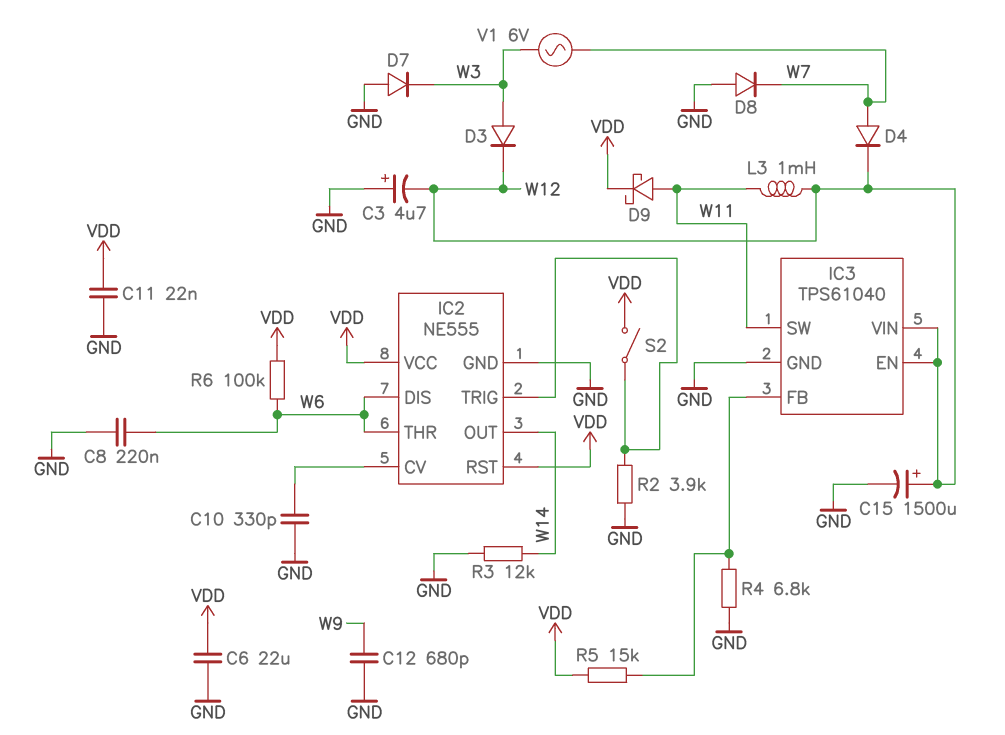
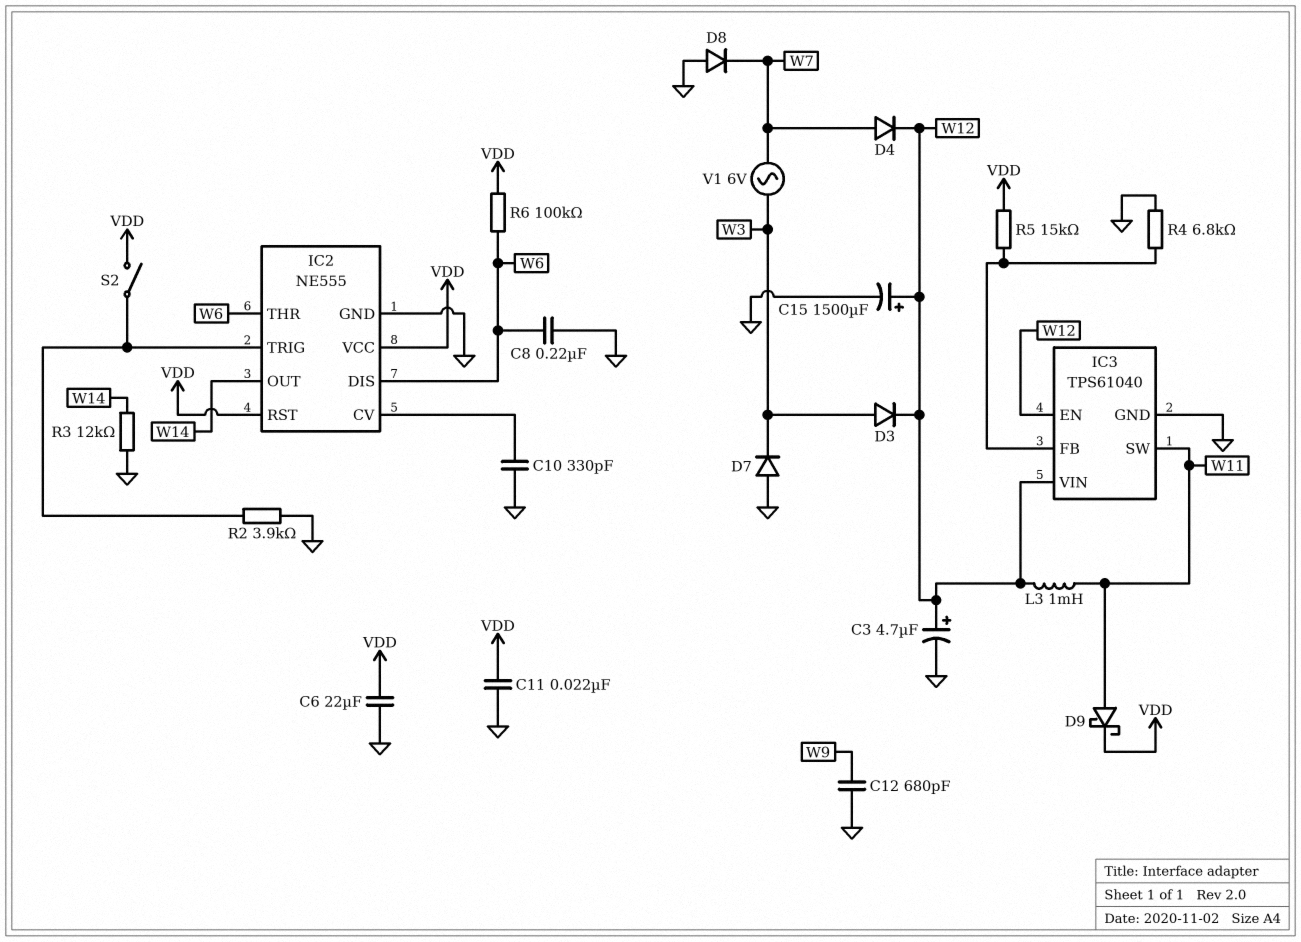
C3: 4.7uF (plus GND, minus W12) -> 4.7uF (plus W12, minus GND)

